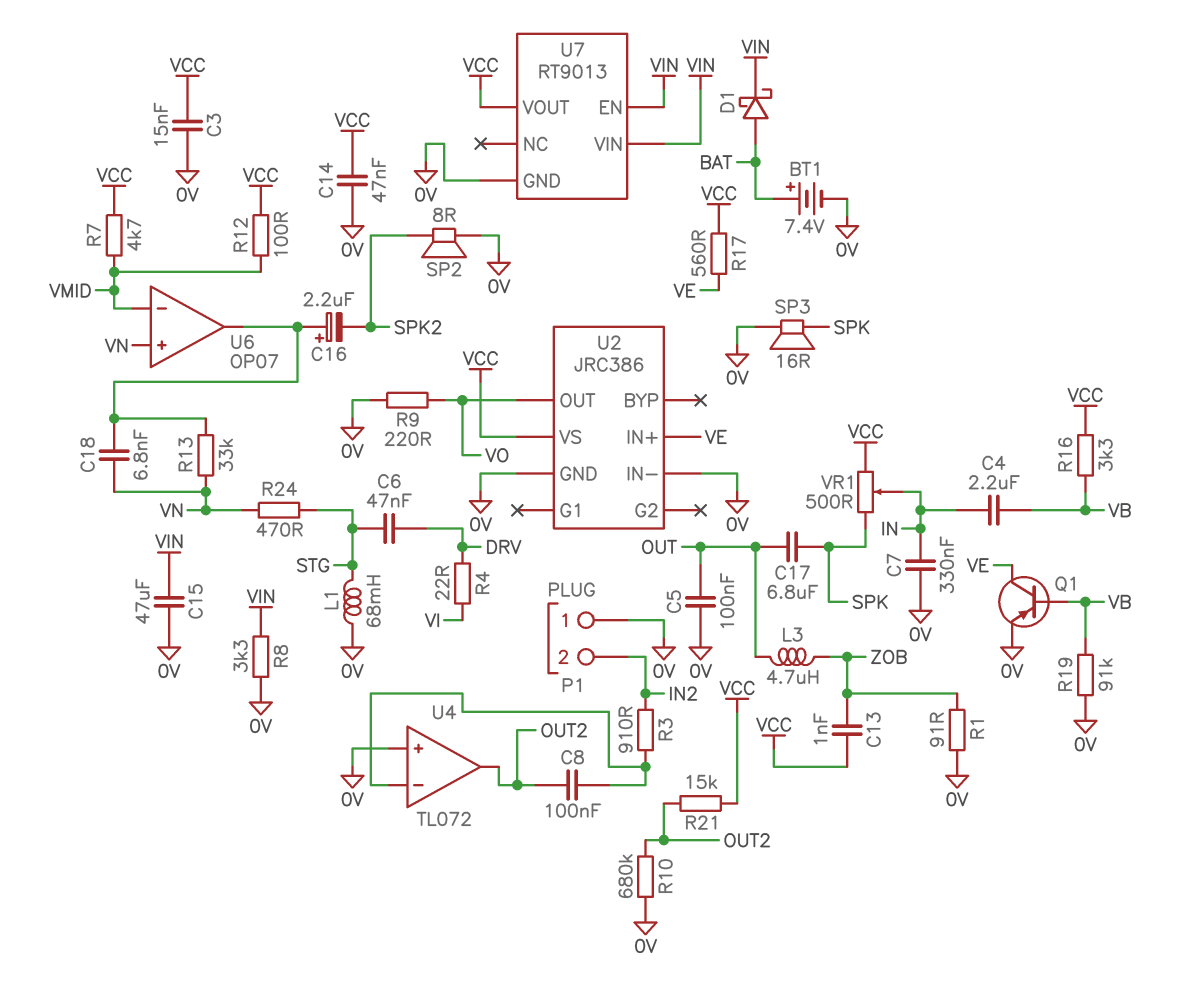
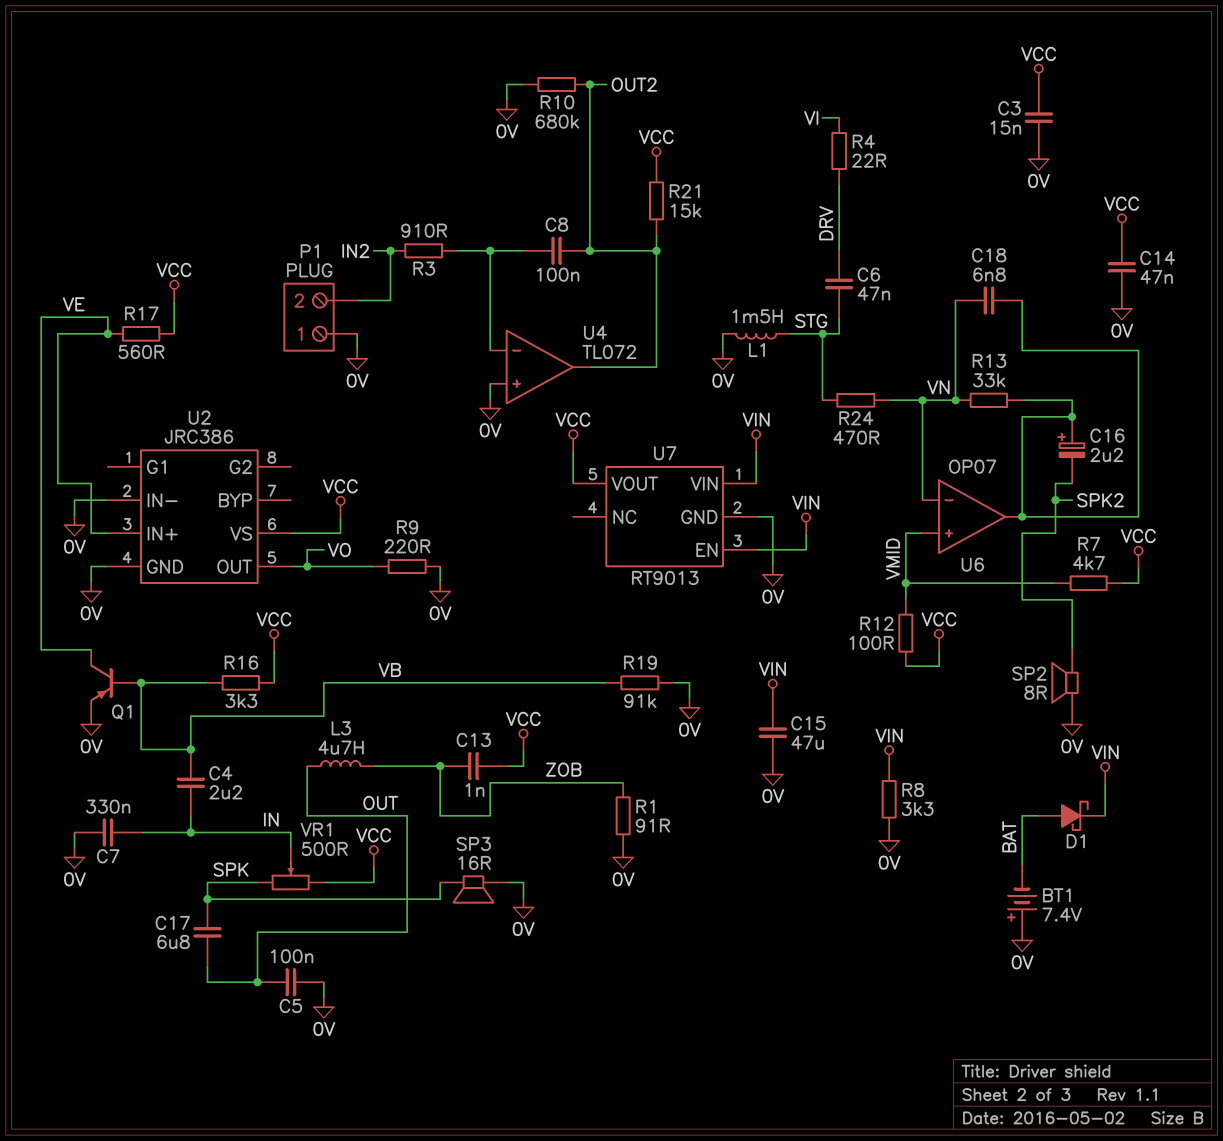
BT1: 7.4V (plus BAT, minus 0V) -> 7.4V (plus 0V, minus BAT)
L1: 68mH (0V, STG) -> 1.5mH (0V, STG)
U6 pin in+: VN -> VMID
U6 pin in-: VMID -> VN

